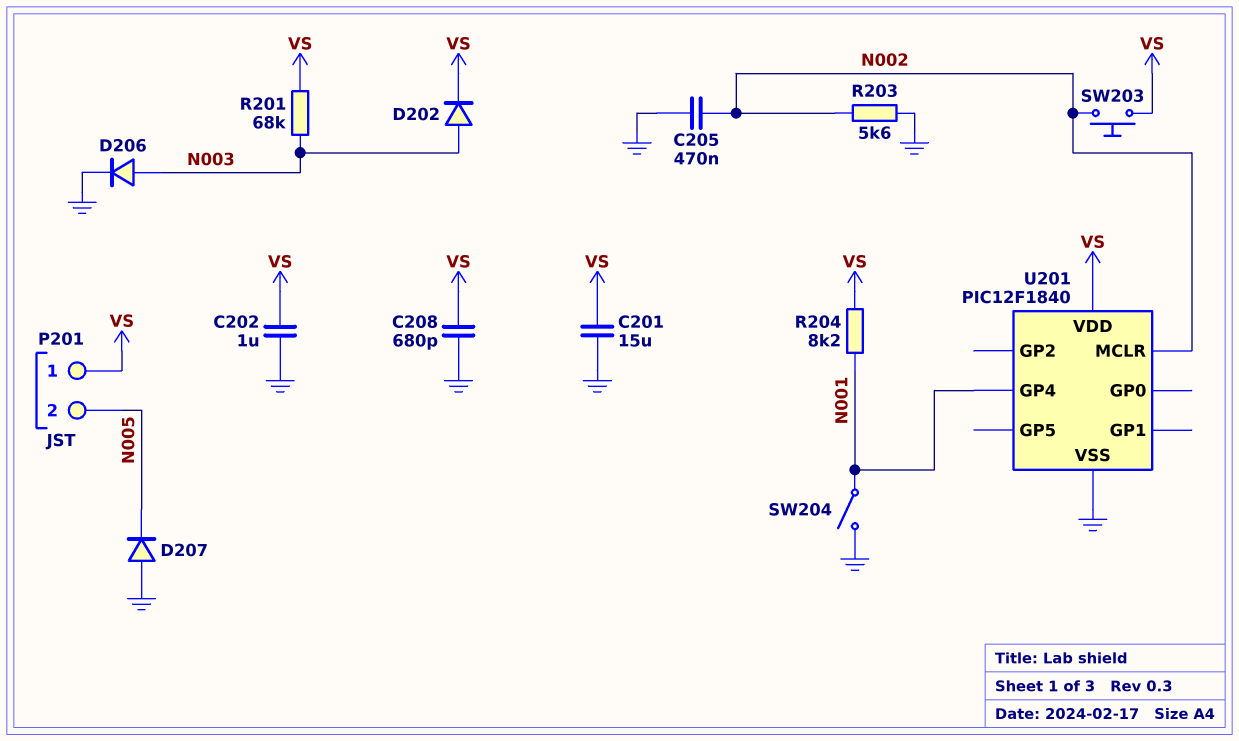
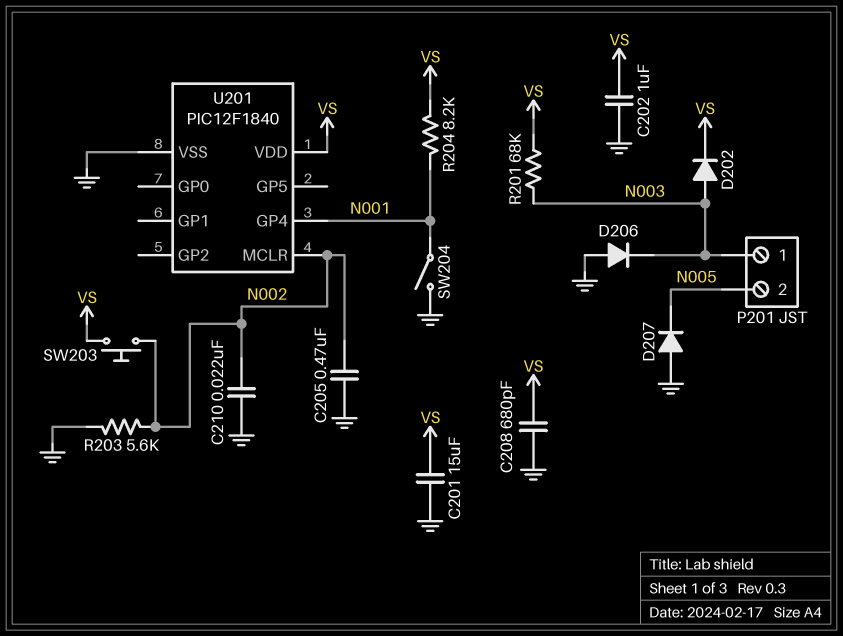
C210: none -> 22nF (GND, N002)
D206: diode (A N003, K GND) -> diode (A GND, K N003)
P201 pin 1: VS -> N003

